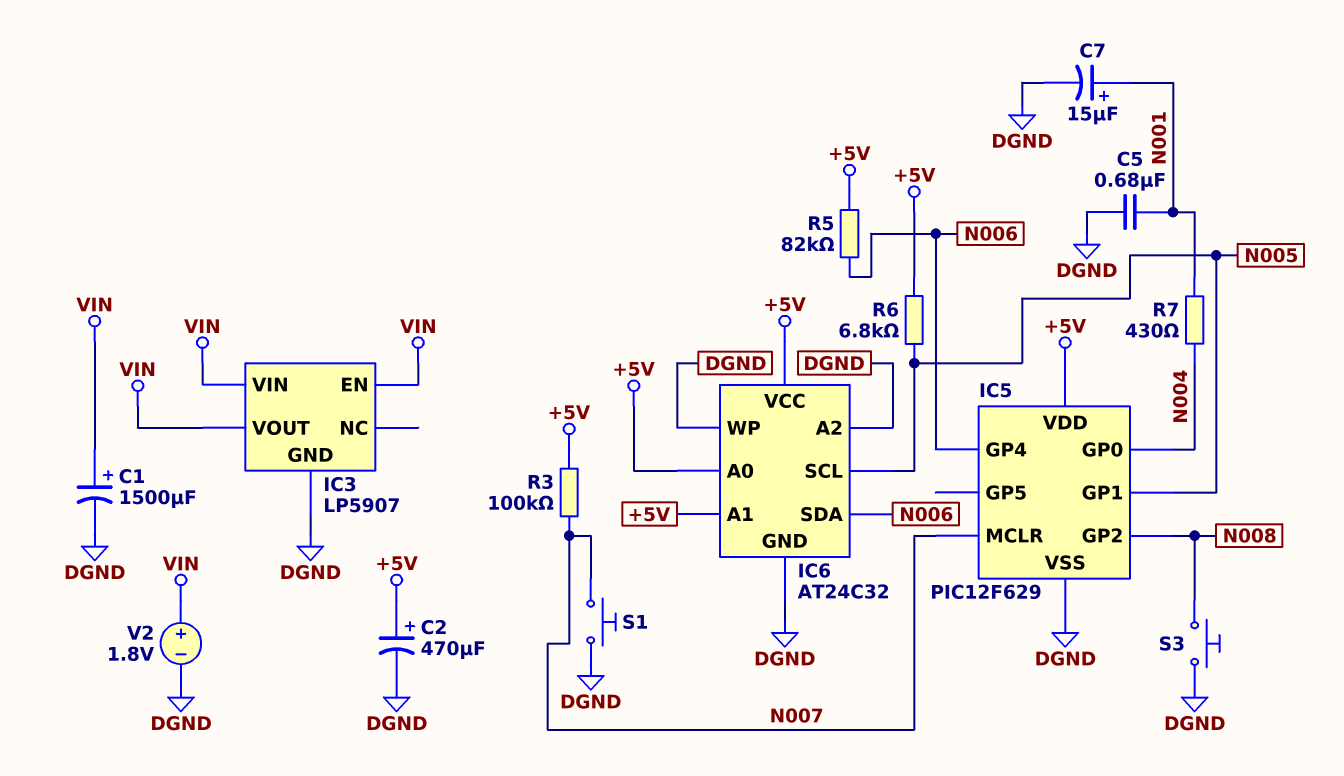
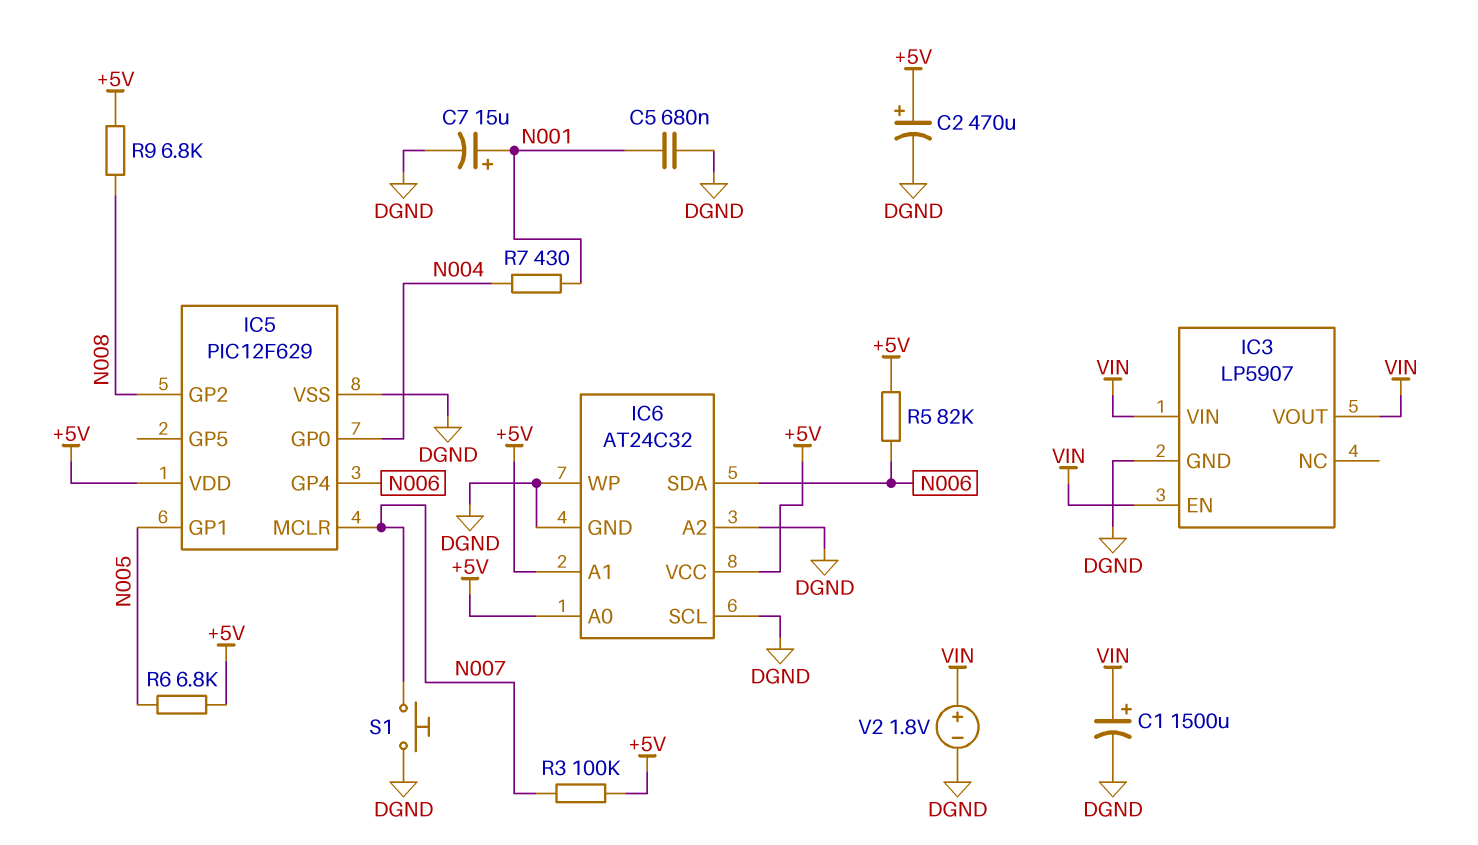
IC6 pin SCL: N005 -> DGND
R9: none -> 6.8k (+5V, N008)
S3: button (DGND, N008) -> none

